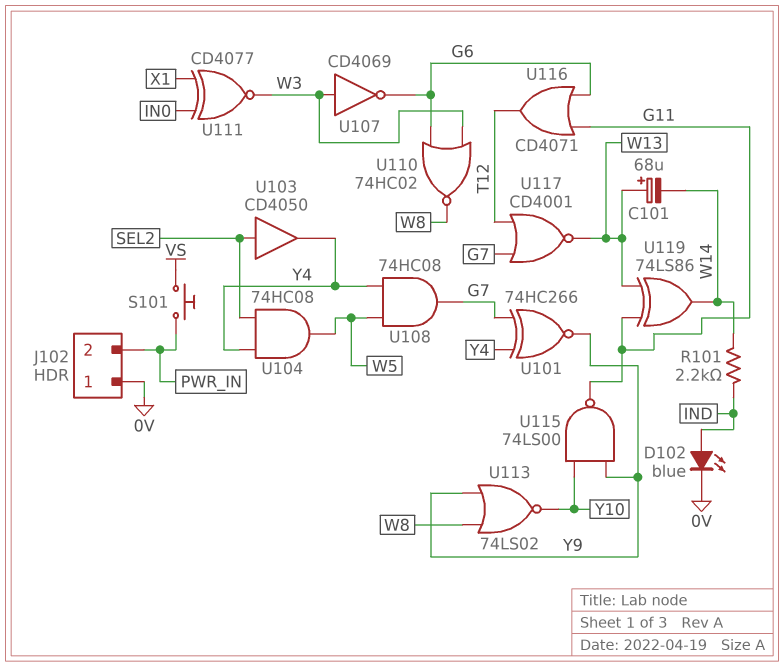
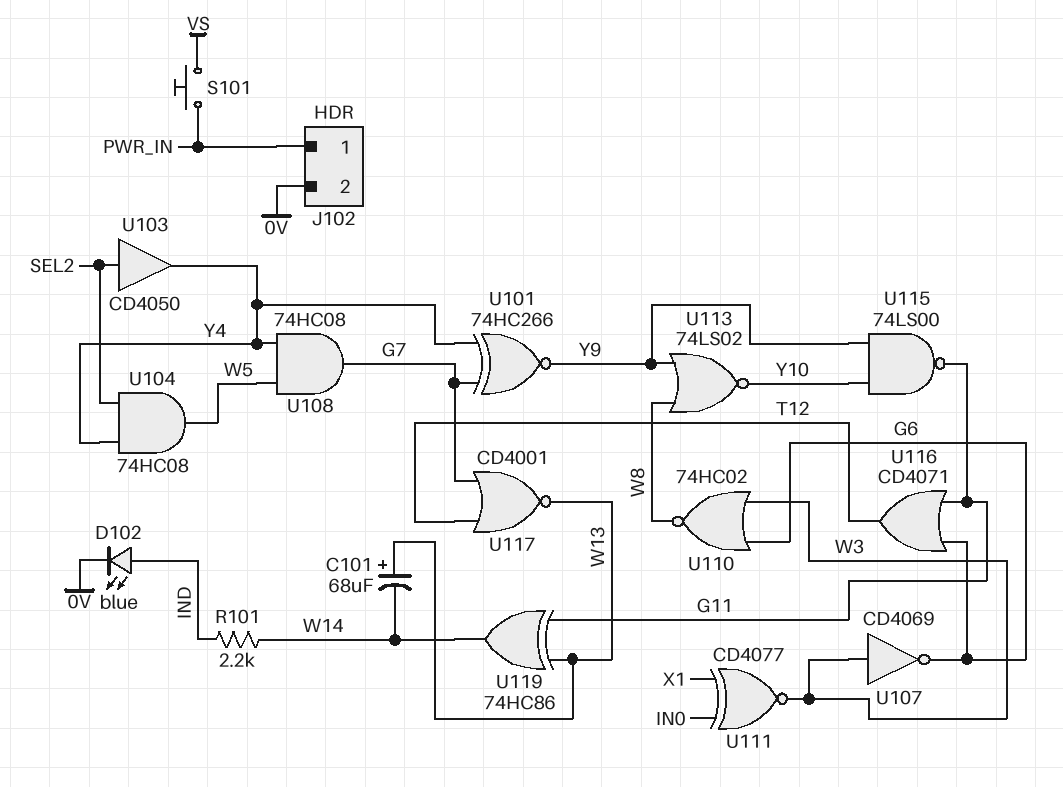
J102 pin 1: 0V -> PWR_IN
J102 pin 2: PWR_IN -> 0V
U119: XOR 74LS86 (in G11, in W13, out W14) -> XOR 74HC86 (in G11, in W13, out W14)

